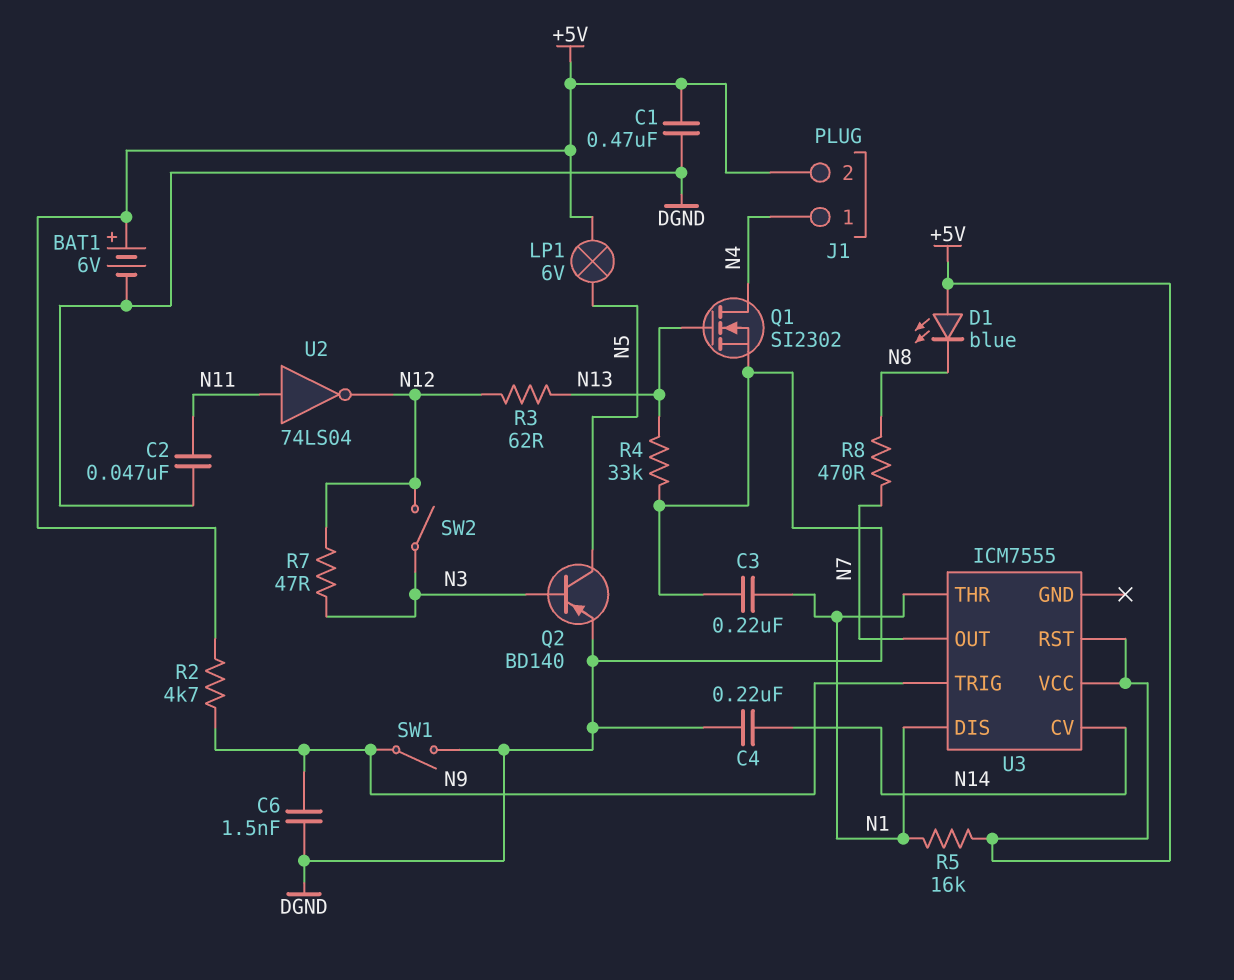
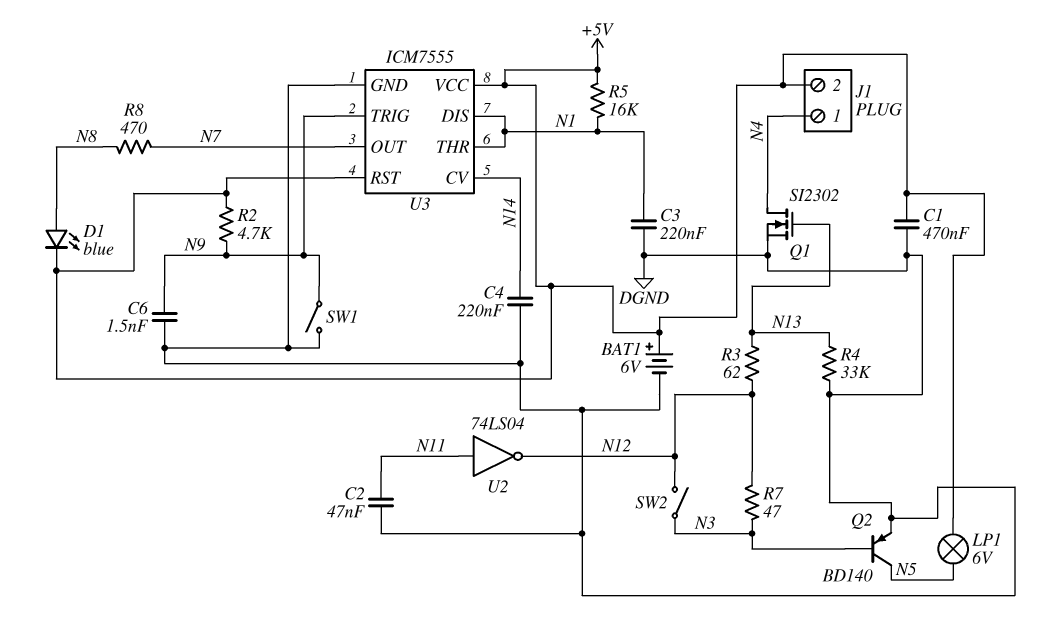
D1: LED blue (A +5V, K N8) -> LED blue (A N8, K +5V)
U3 pin GND: none -> DGND

